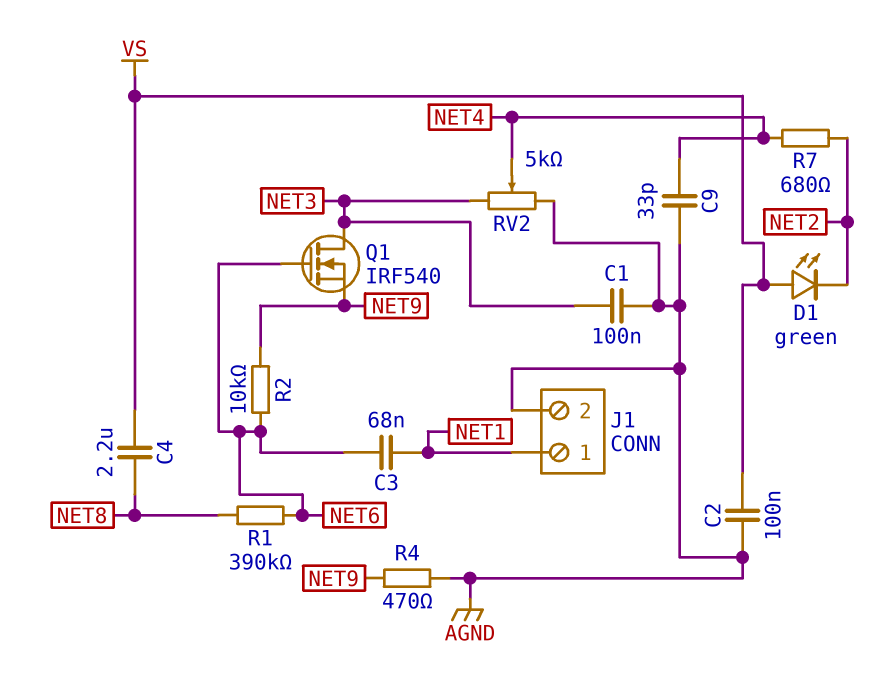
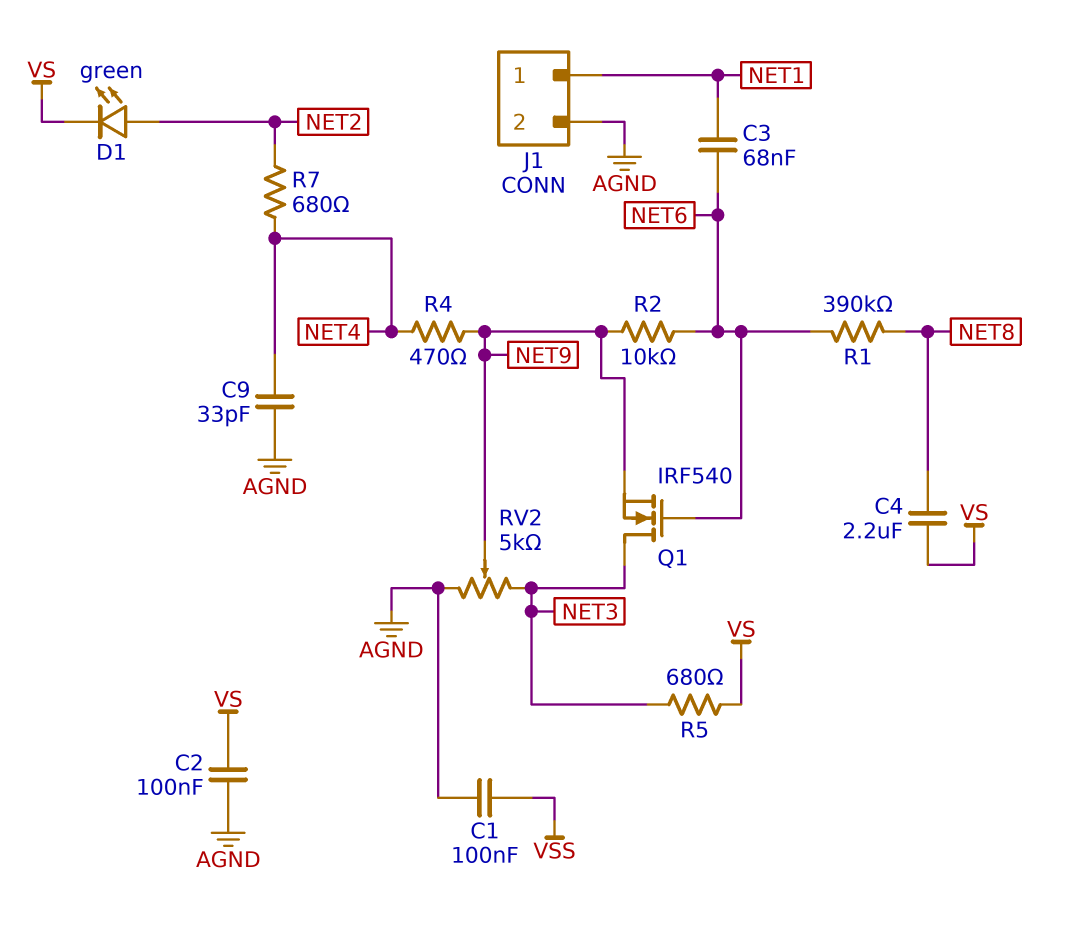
C1: 100nF (AGND, NET3) -> 100nF (AGND, VSS)
D1: LED green (A VS, K NET2) -> LED green (A NET2, K VS)
R4: 470 (AGND, NET9) -> 470 (NET4, NET9)
R5: none -> 680 (NET3, VS)
RV2: 5k (AGND, NET3, wiper NET4) -> 5k (AGND, NET3, wiper NET9)

